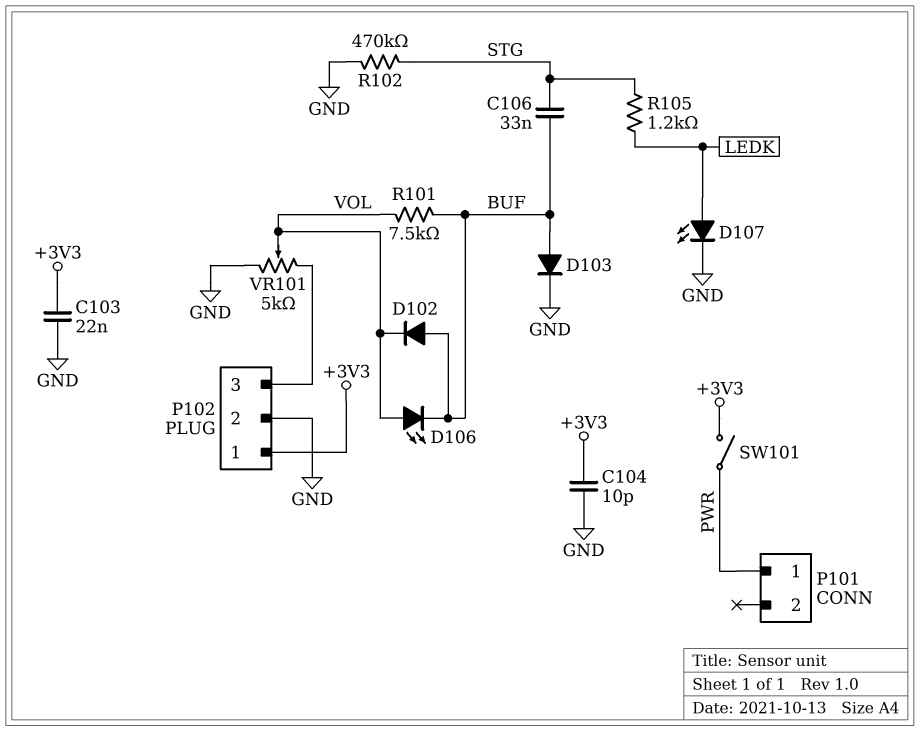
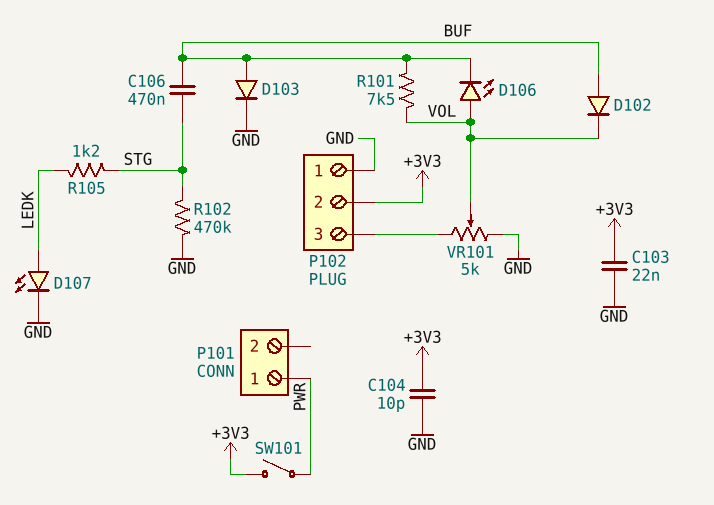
C106: 33nF (BUF, STG) -> 470nF (BUF, STG)
P102 pin 1: +3V3 -> GND
P102 pin 2: GND -> +3V3

